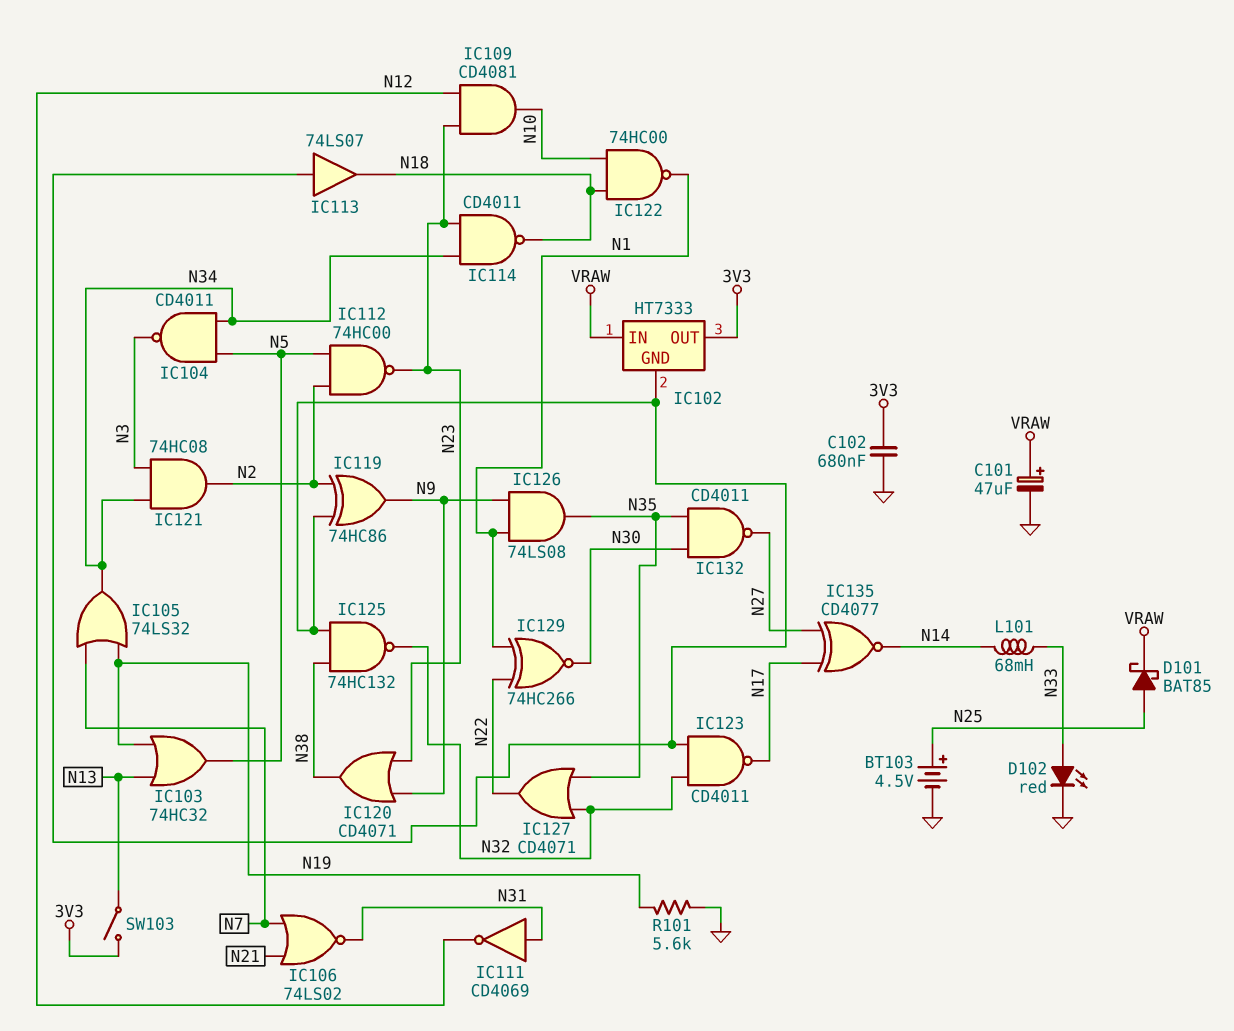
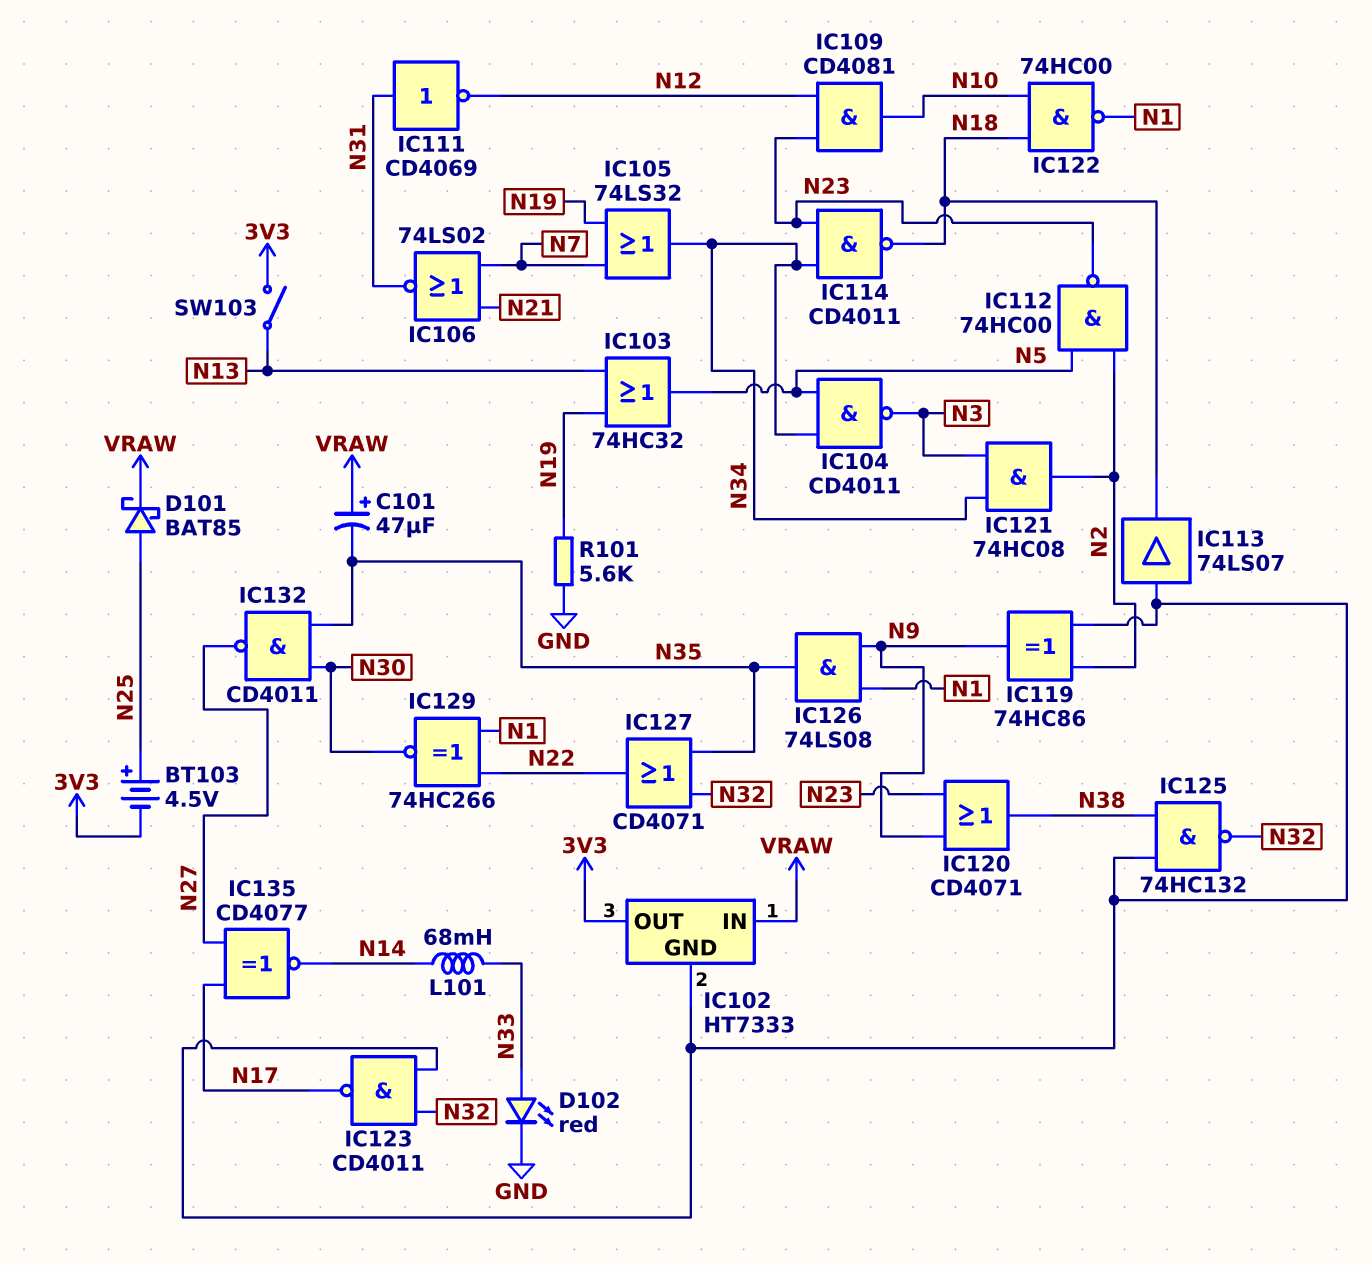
BT103: 4.5V (plus N25, minus GND) -> 4.5V (plus N25, minus 3V3)
C101: 47uF (plus VRAW, minus GND) -> 47uF (plus VRAW, minus N35)
C102: 680nF (3V3, GND) -> none

